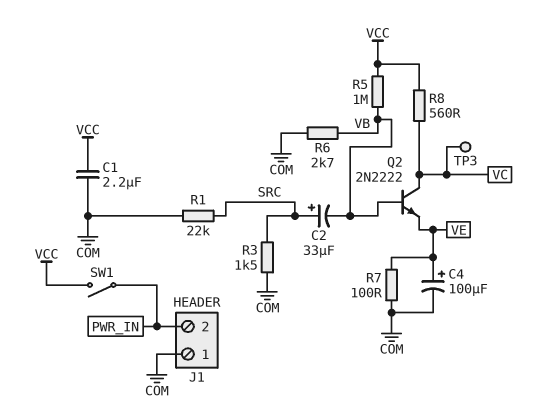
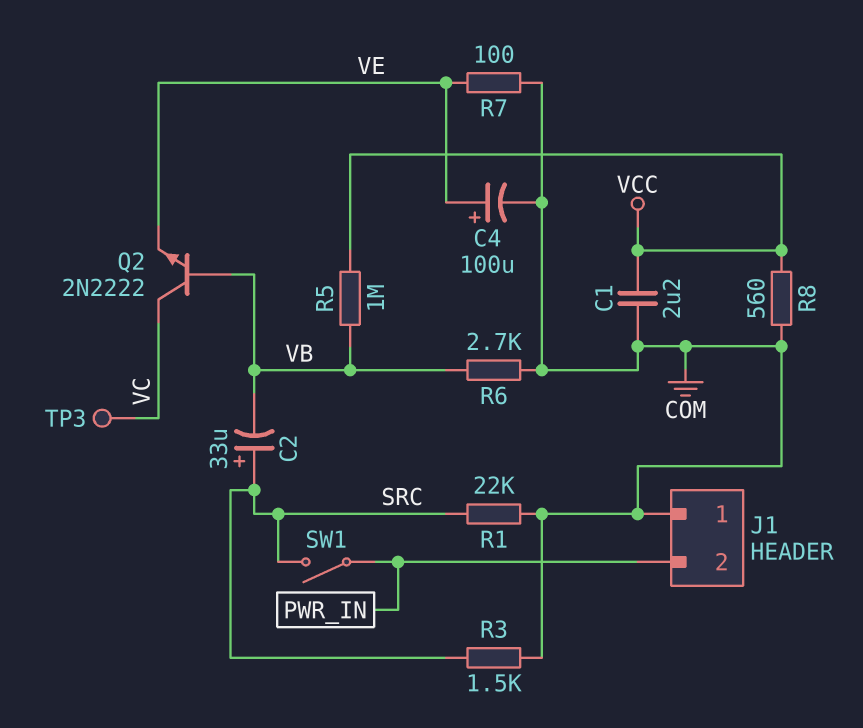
R8: 560 (VC, VCC) -> 560 (COM, VCC)
SW1: switch (PWR_IN, VCC) -> switch (PWR_IN, SRC)

